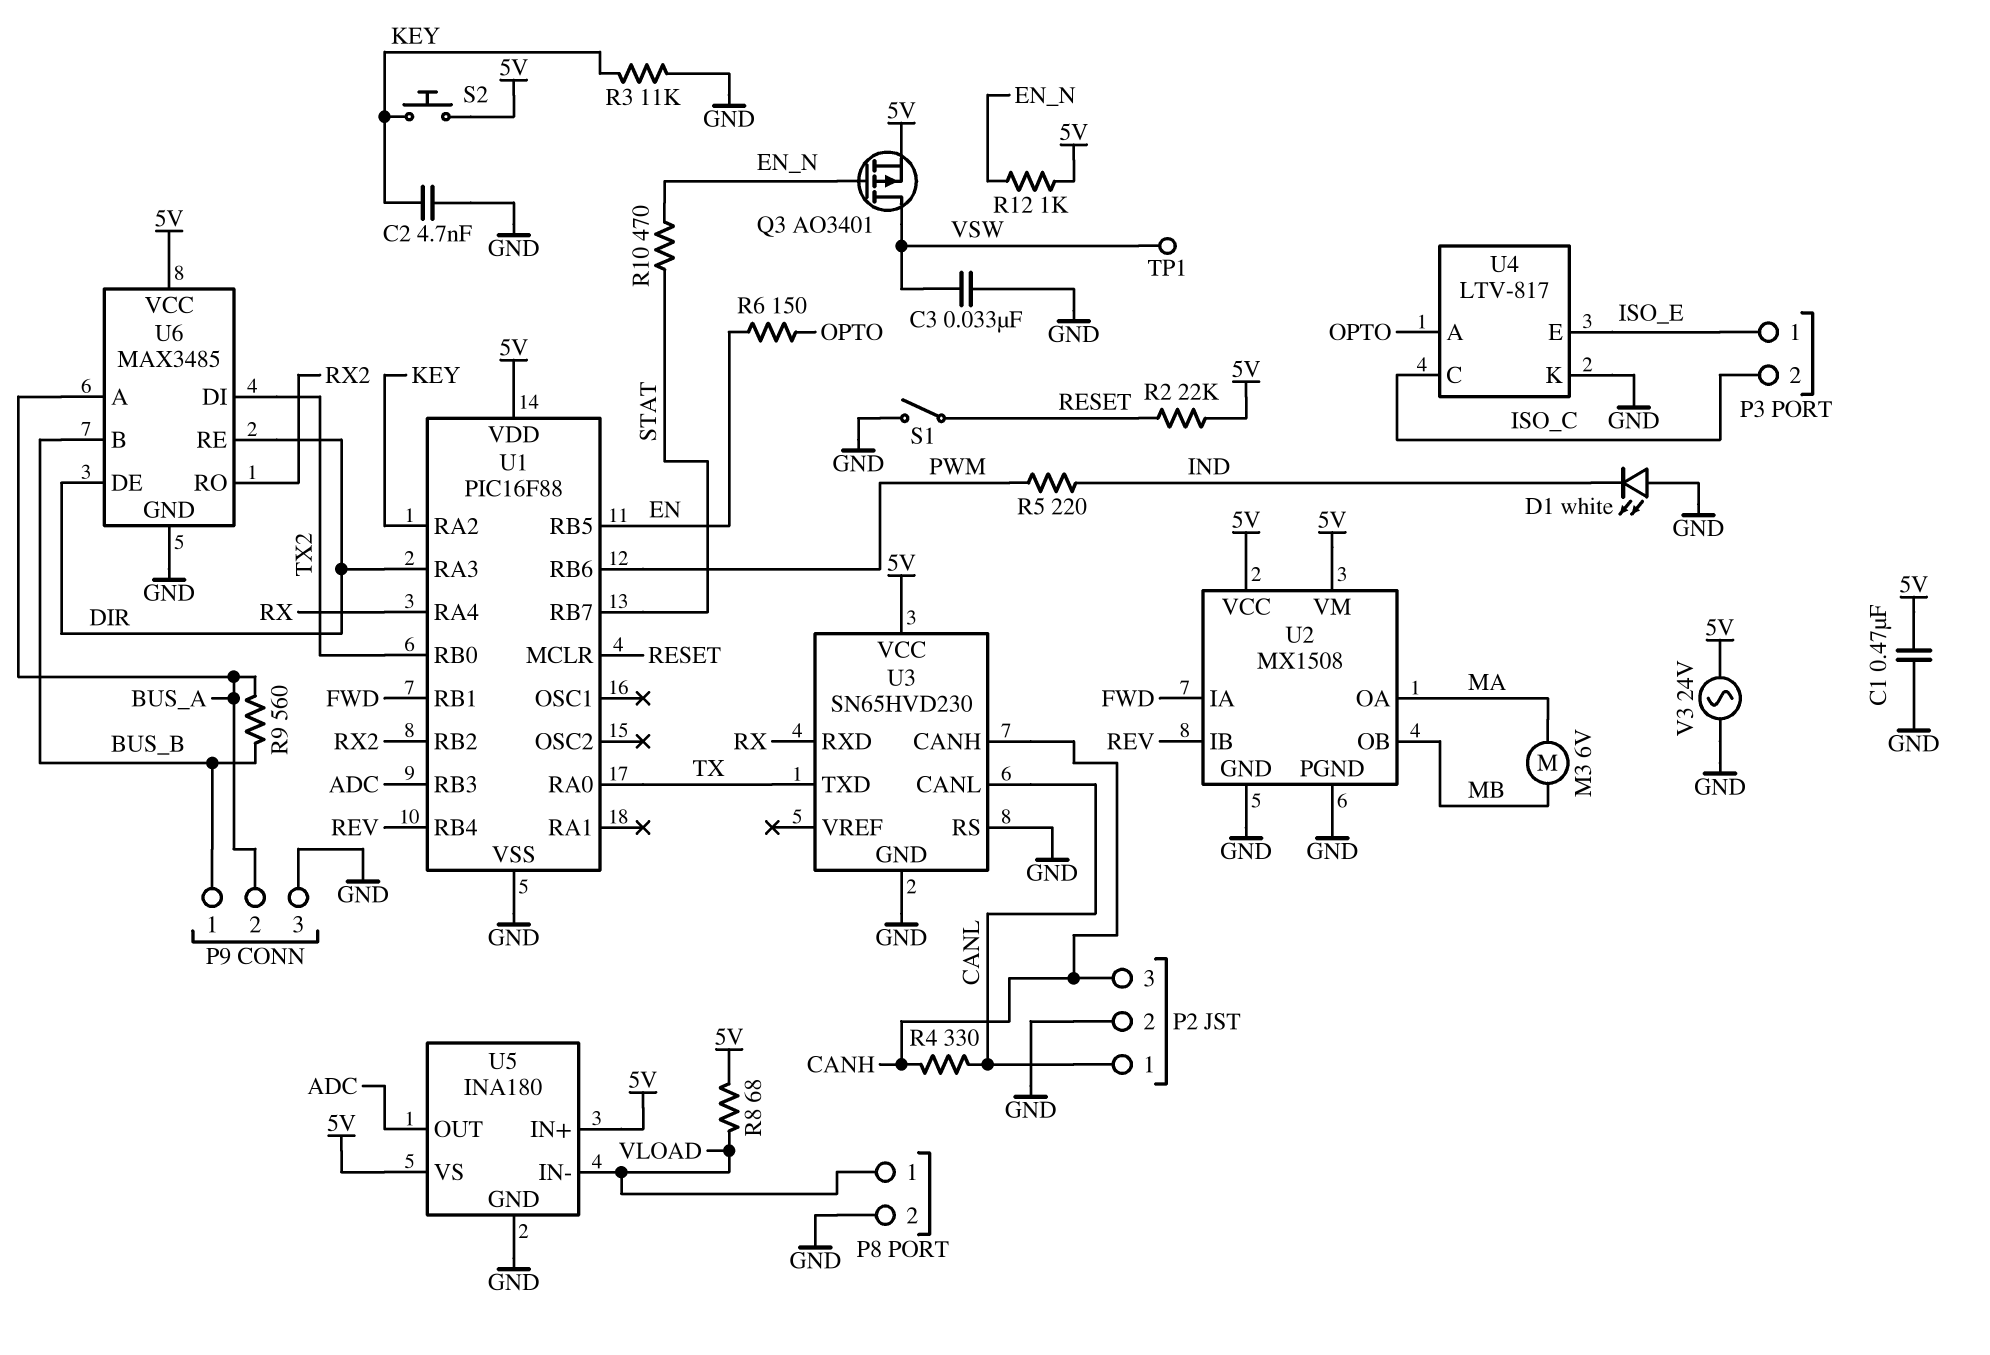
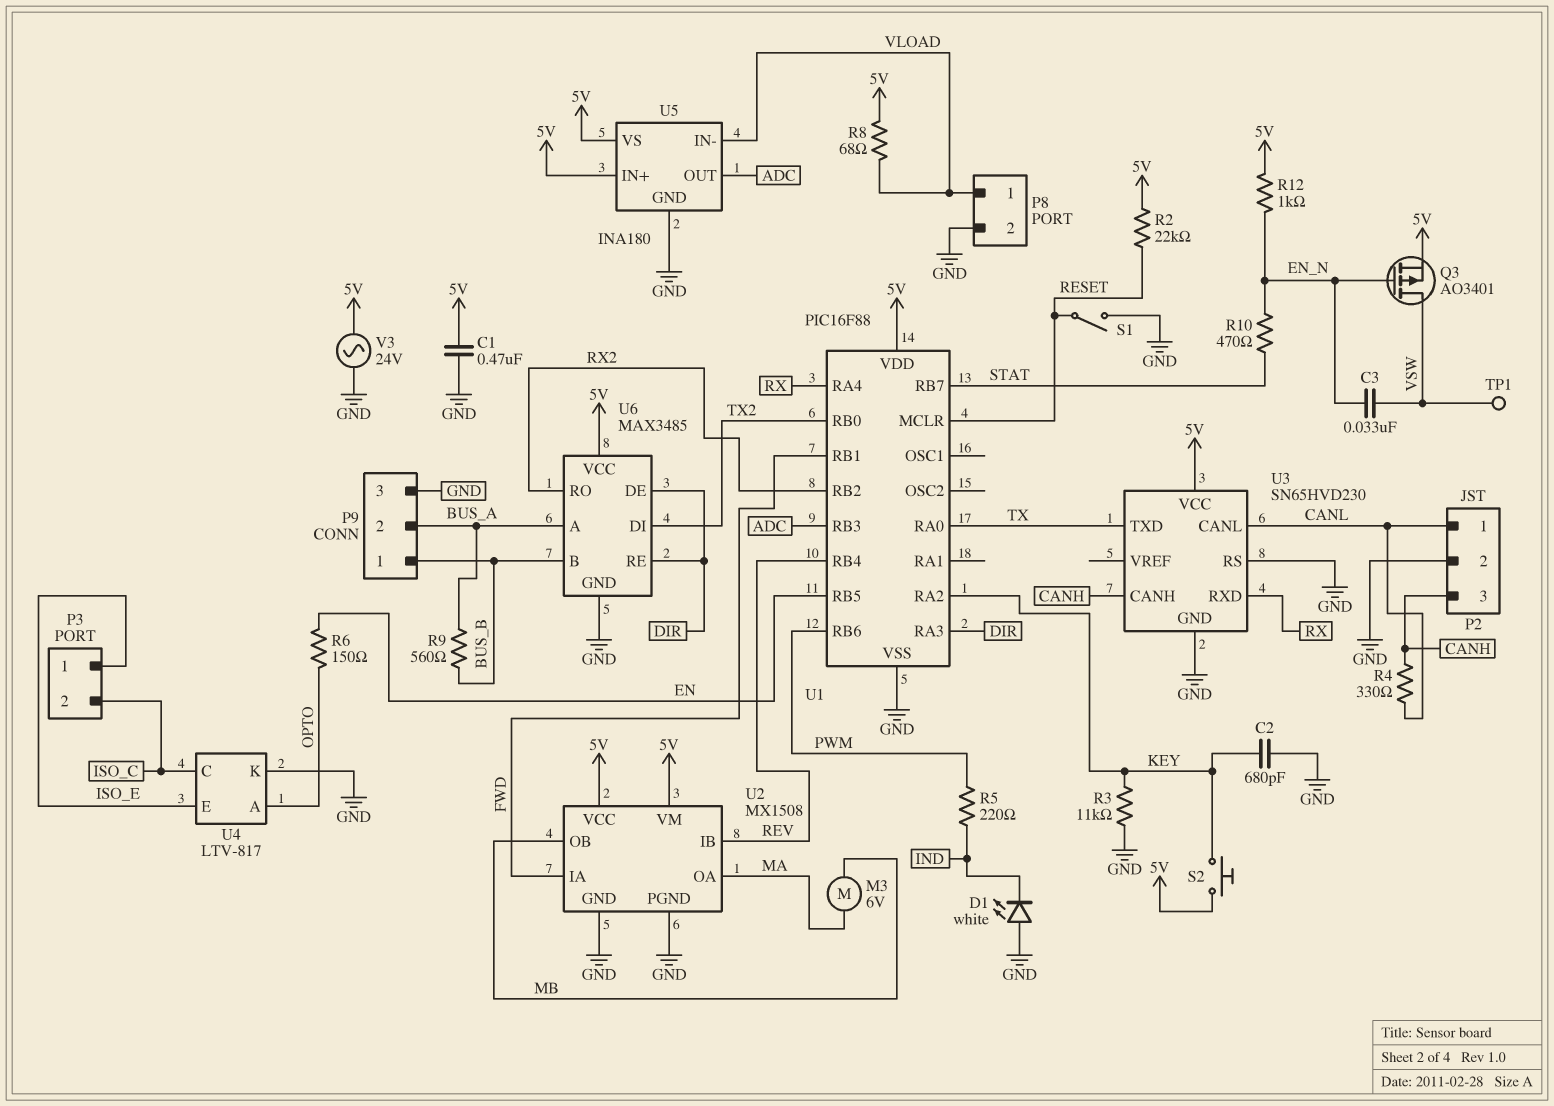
C2: 4.7nF (GND, KEY) -> 680pF (GND, KEY)
C3: 33nF (GND, VSW) -> 33nF (EN_N, VSW)

